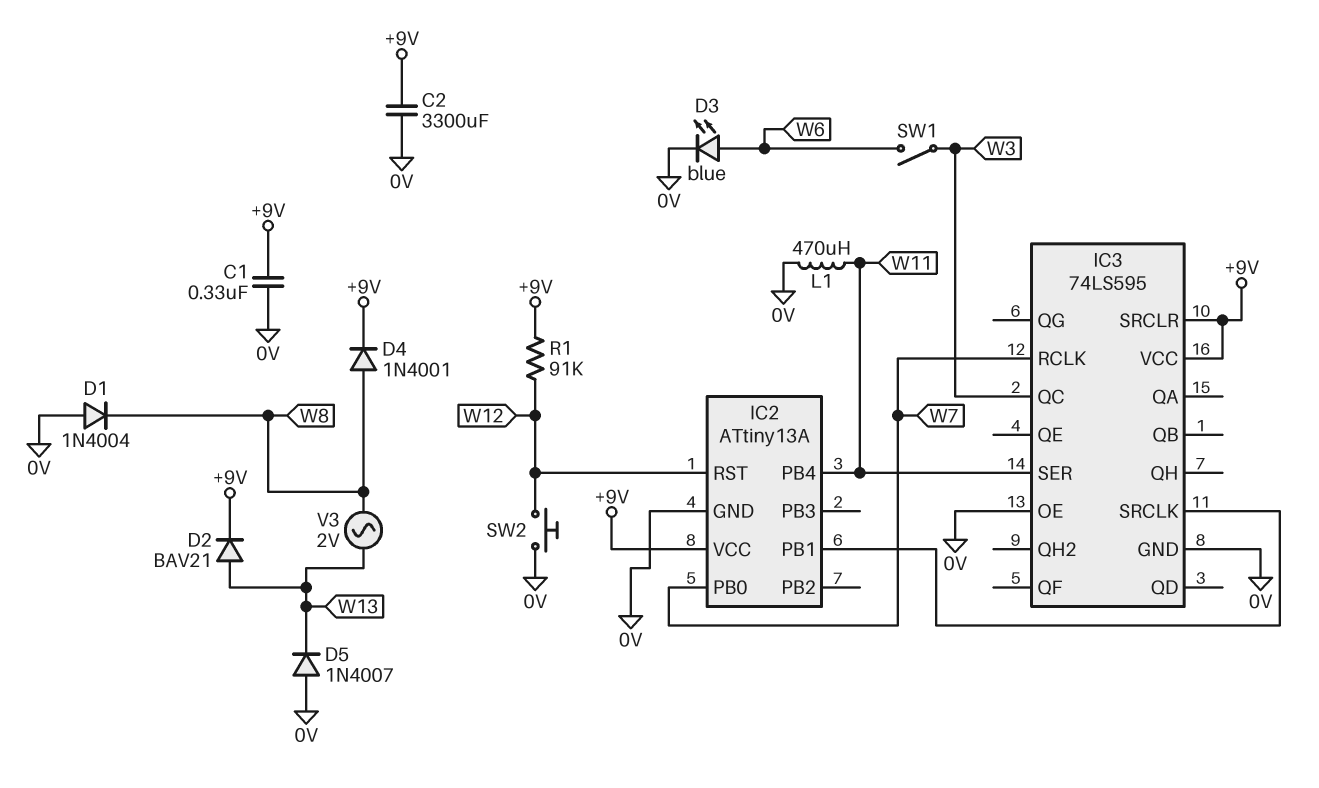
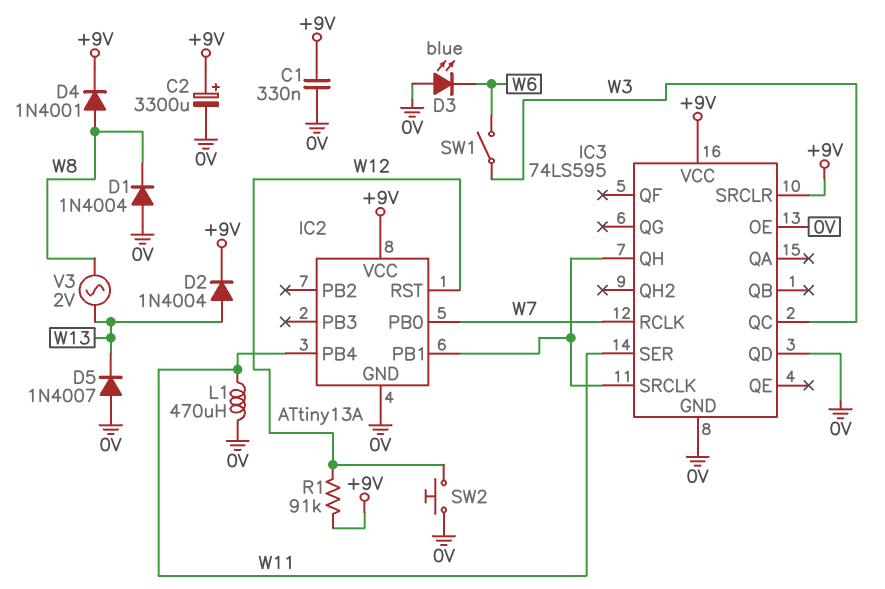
C2: 3300uF (+9V, 0V) -> 3300uF (plus +9V, minus 0V)
D2: diode BAV21 (A W13, K +9V) -> diode 1N4004 (A W13, K +9V)
D3: LED blue (A W6, K 0V) -> LED blue (A 0V, K W6)
IC3 pin QD: none -> 0V
IC3 pin QH: none -> IC2/PB1

